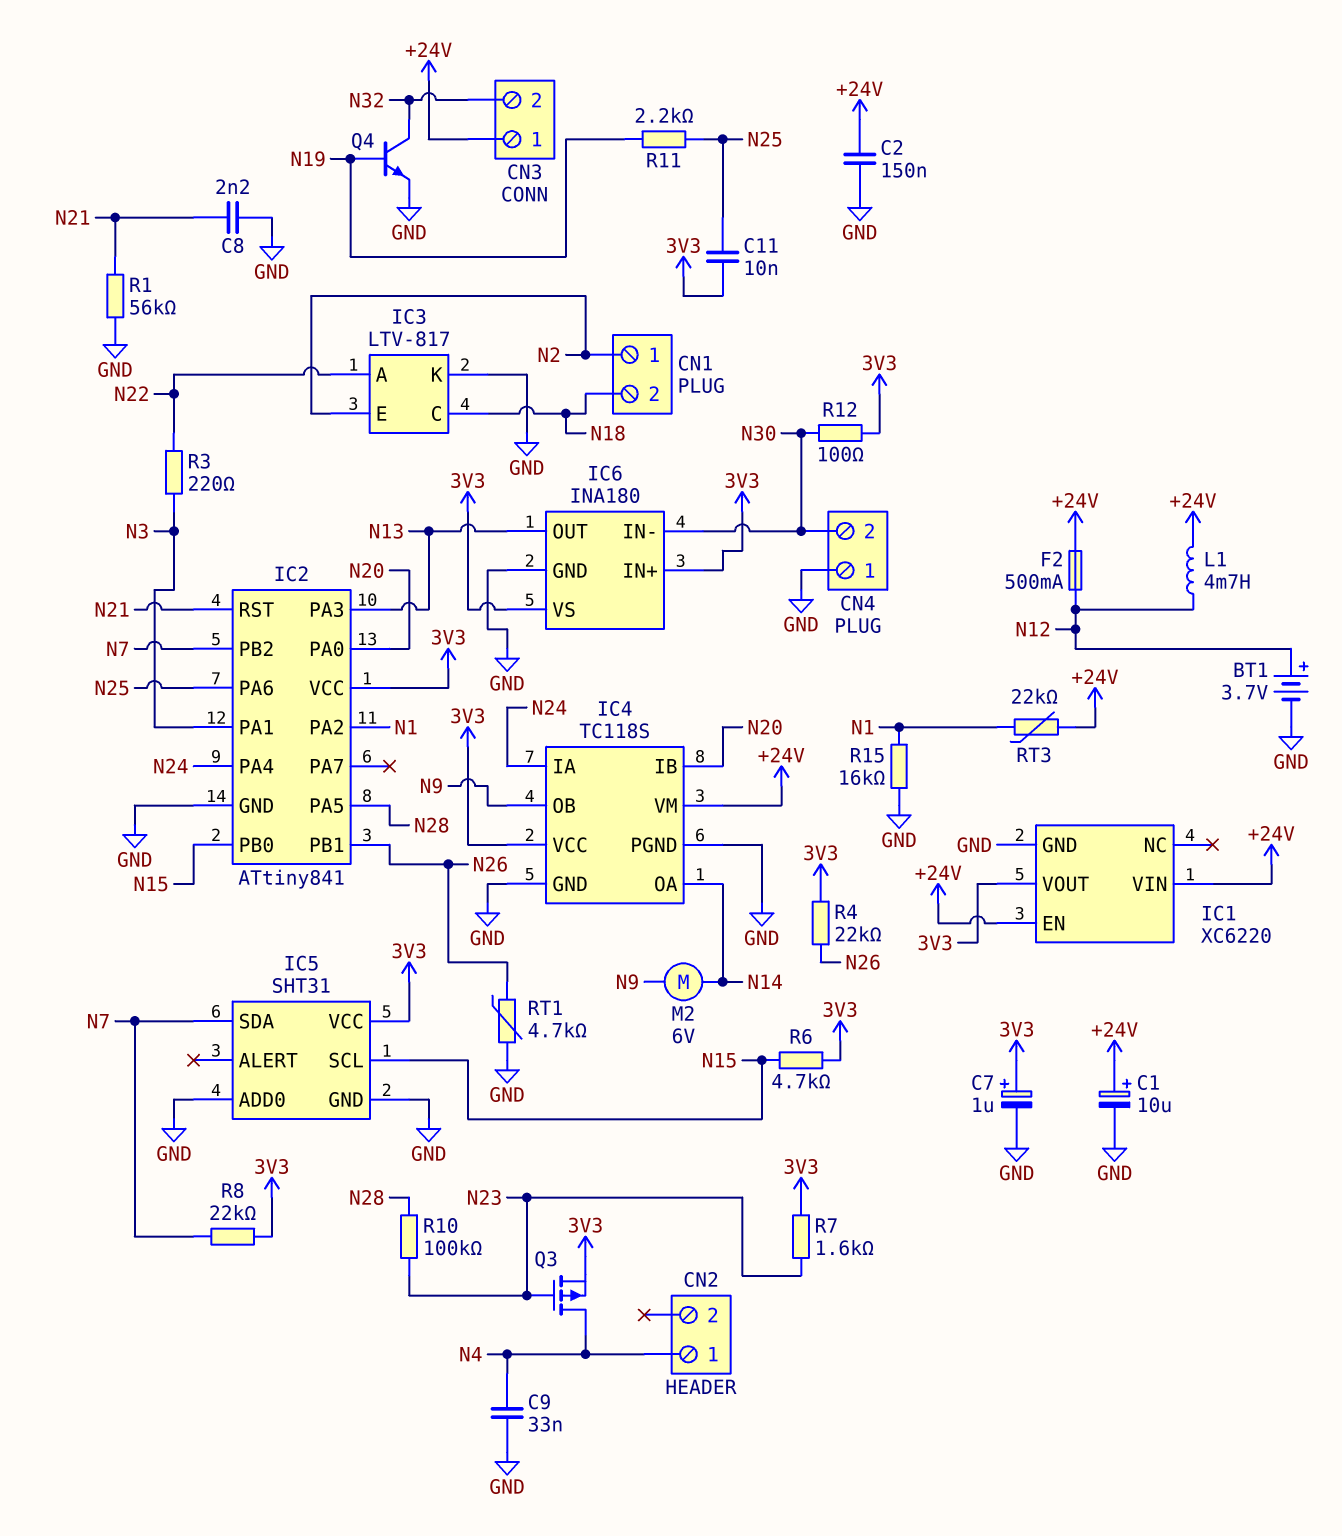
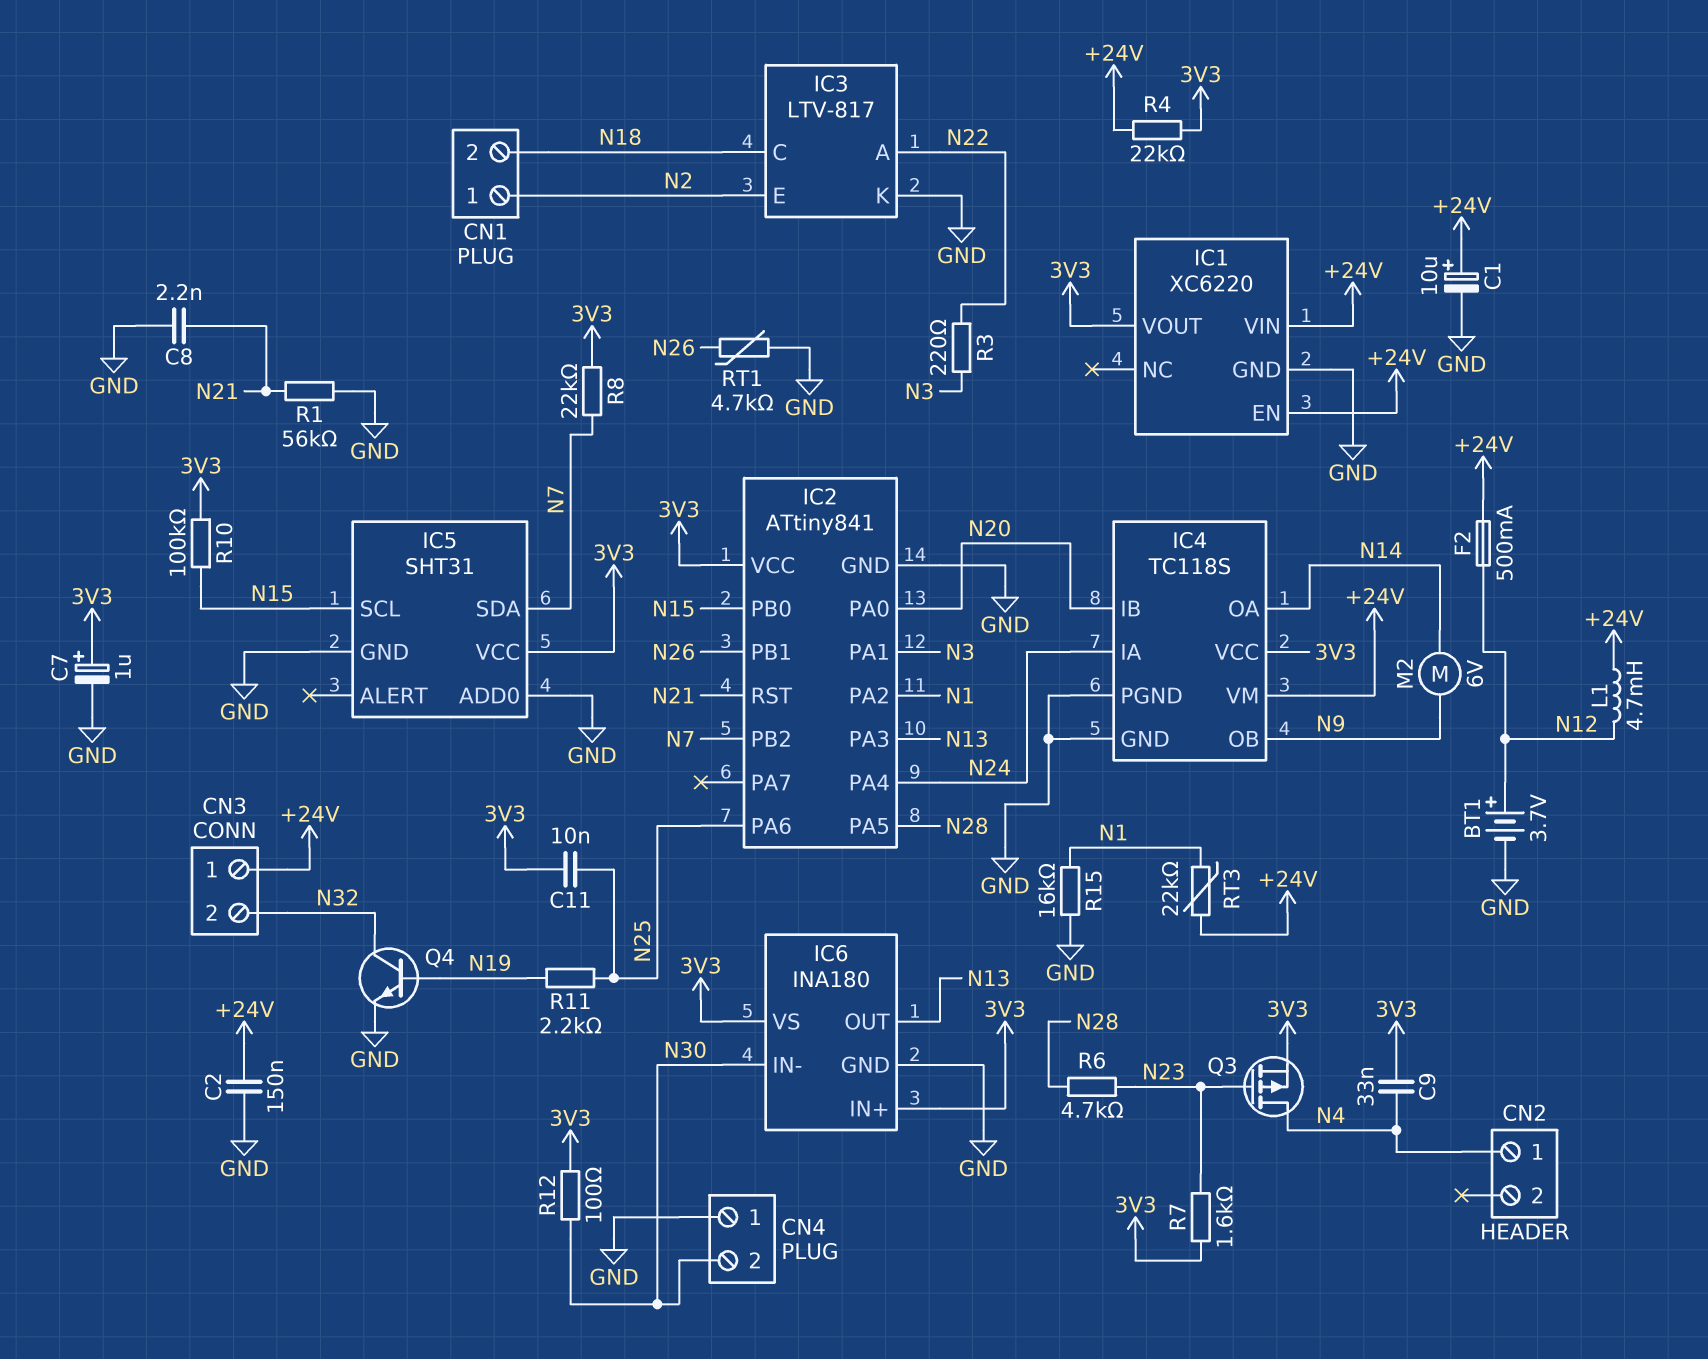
C9: 33nF (GND, N4) -> 33nF (3V3, N4)
R4: 22k (3V3, N26) -> 22k (+24V, 3V3)
R6: 4.7k (3V3, N15) -> 4.7k (N23, N28)
R10: 100k (N23, N28) -> 100k (3V3, N15)

